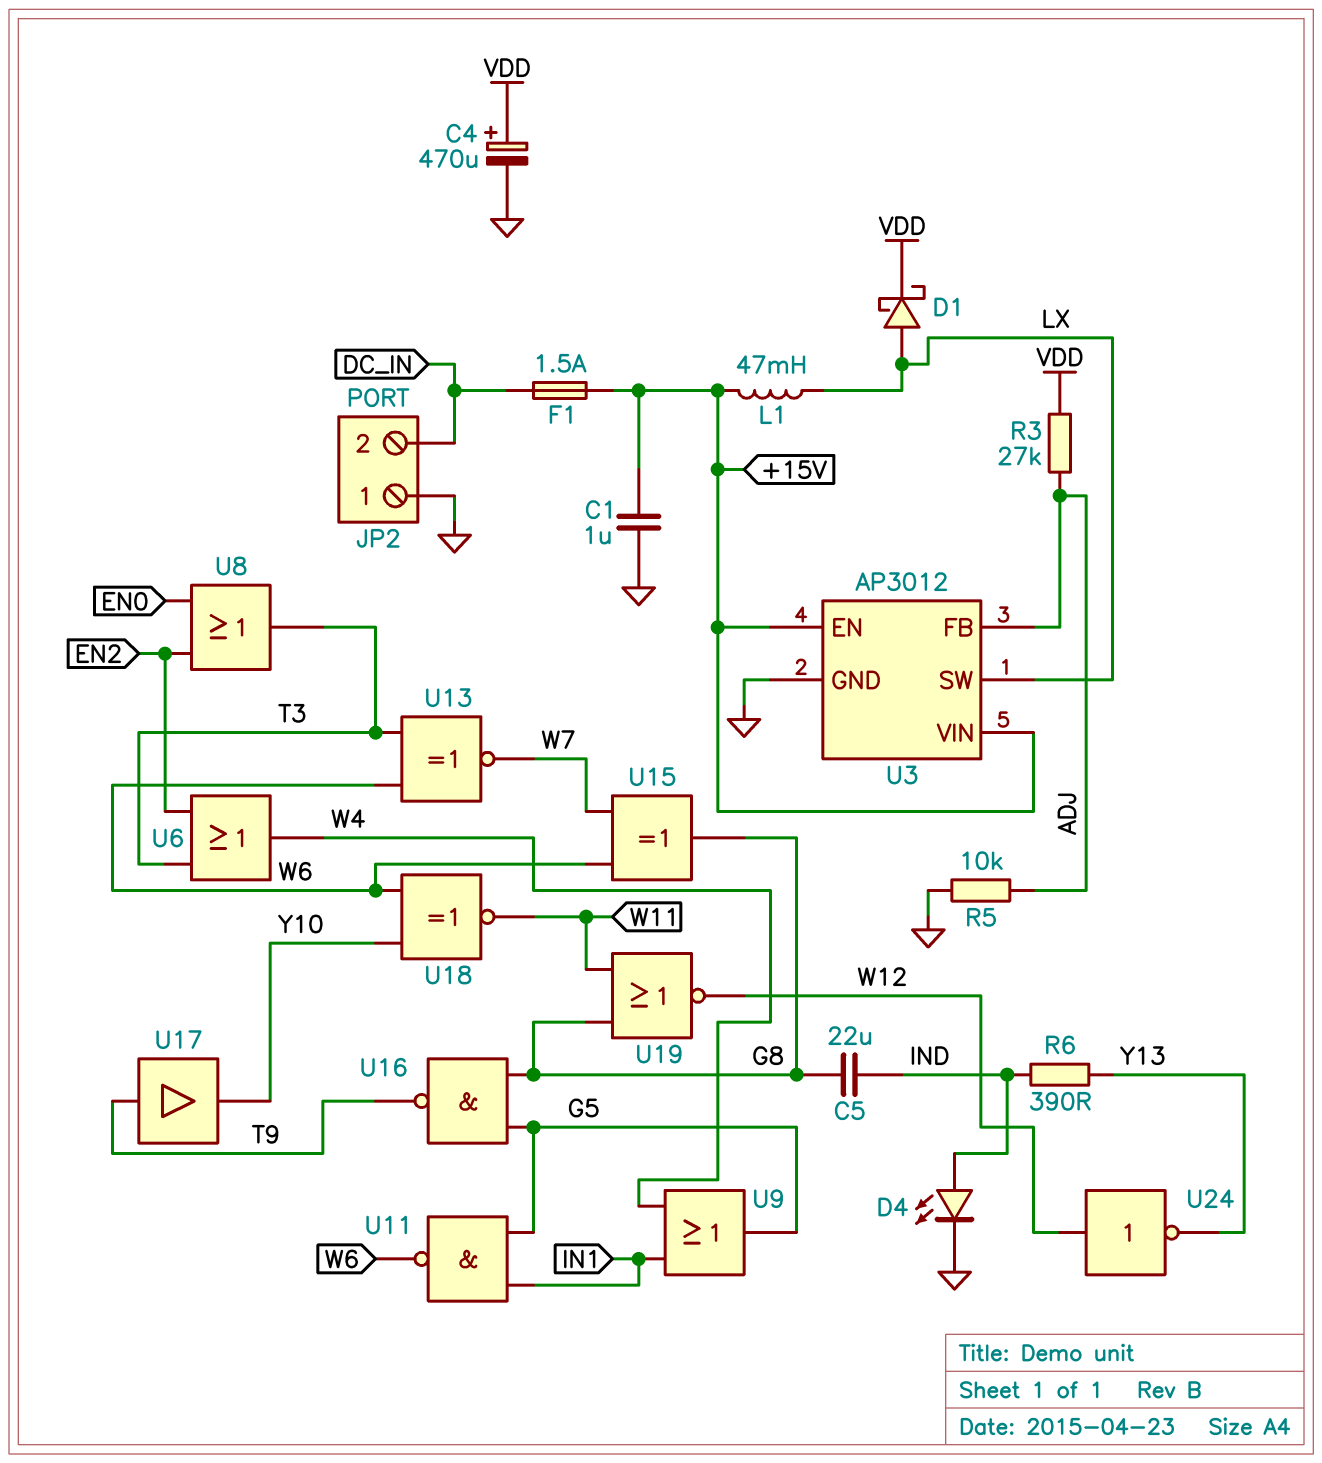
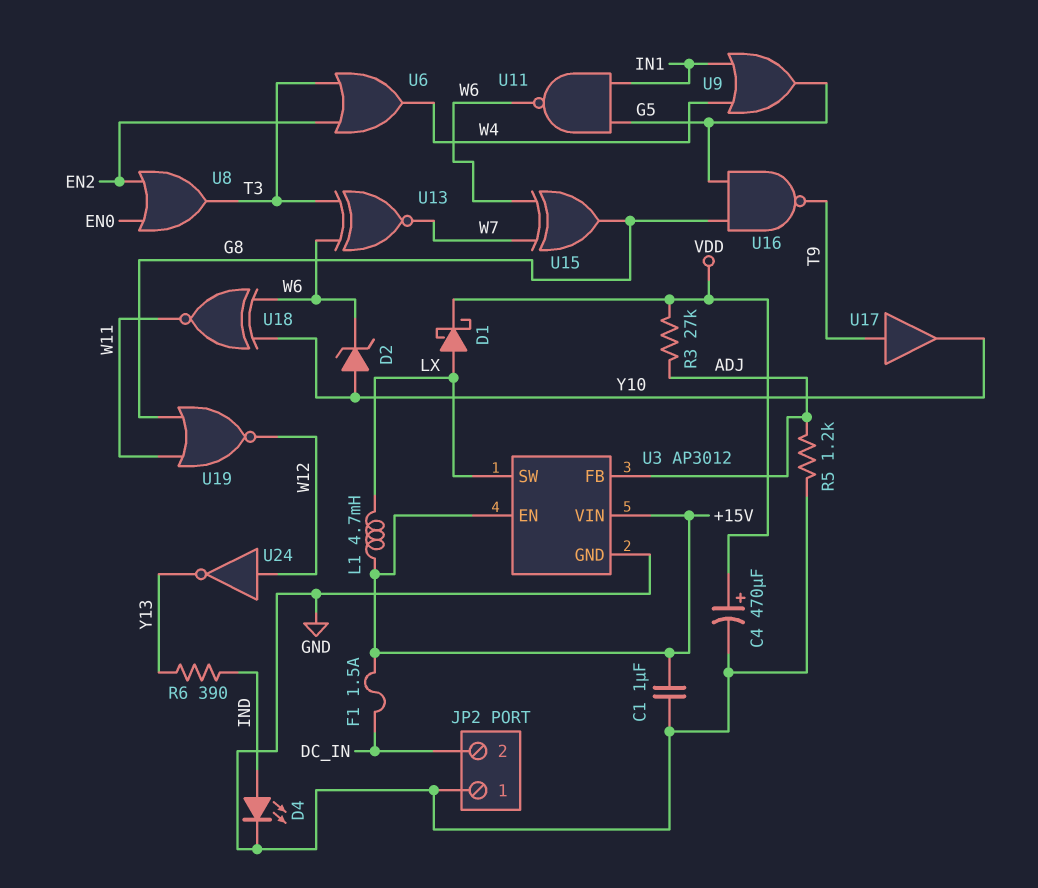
C5: 22uF (G8, IND) -> none
D2: none -> zener (A Y10, K W6)
L1: 47mH (+15V, LX) -> 4.7mH (+15V, LX)
R5: 10k (ADJ, GND) -> 1.2k (ADJ, GND)

